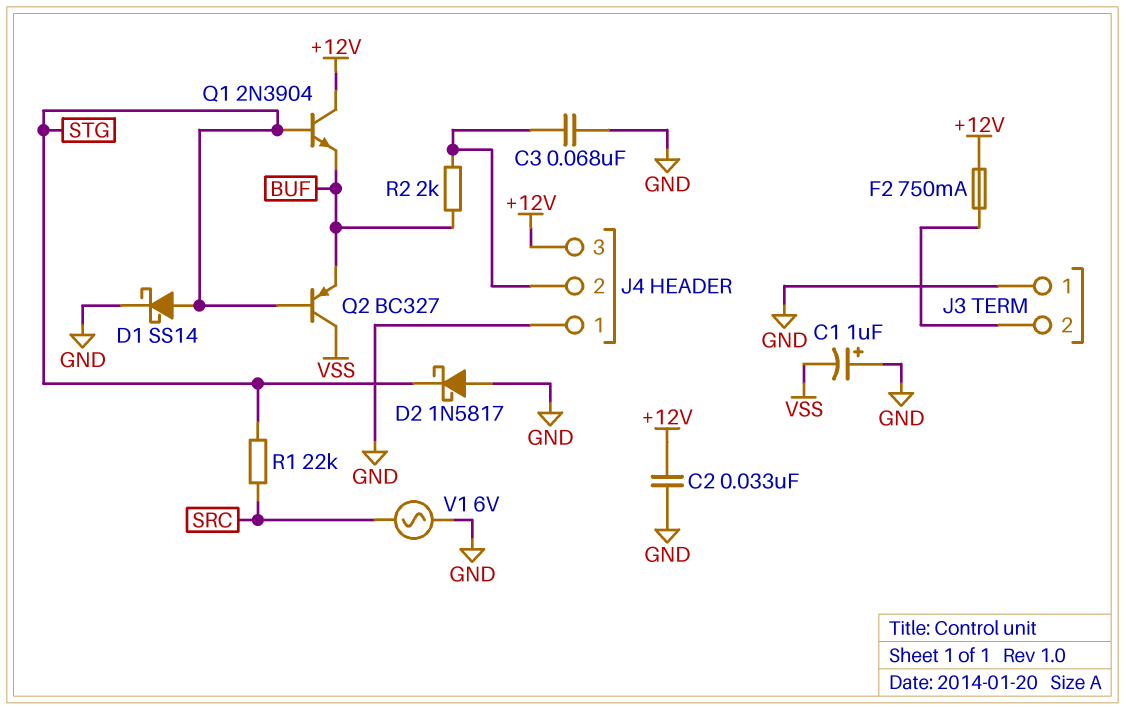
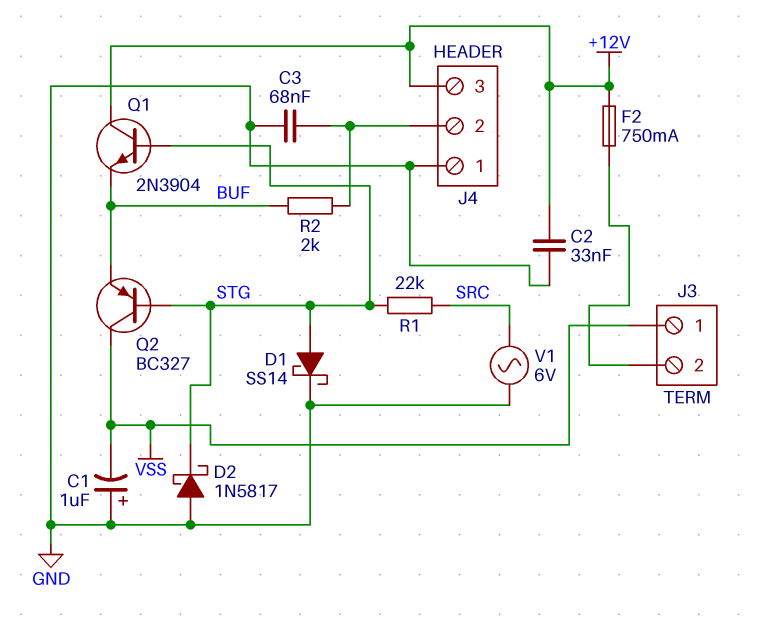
J3 pin 1: GND -> VSS

